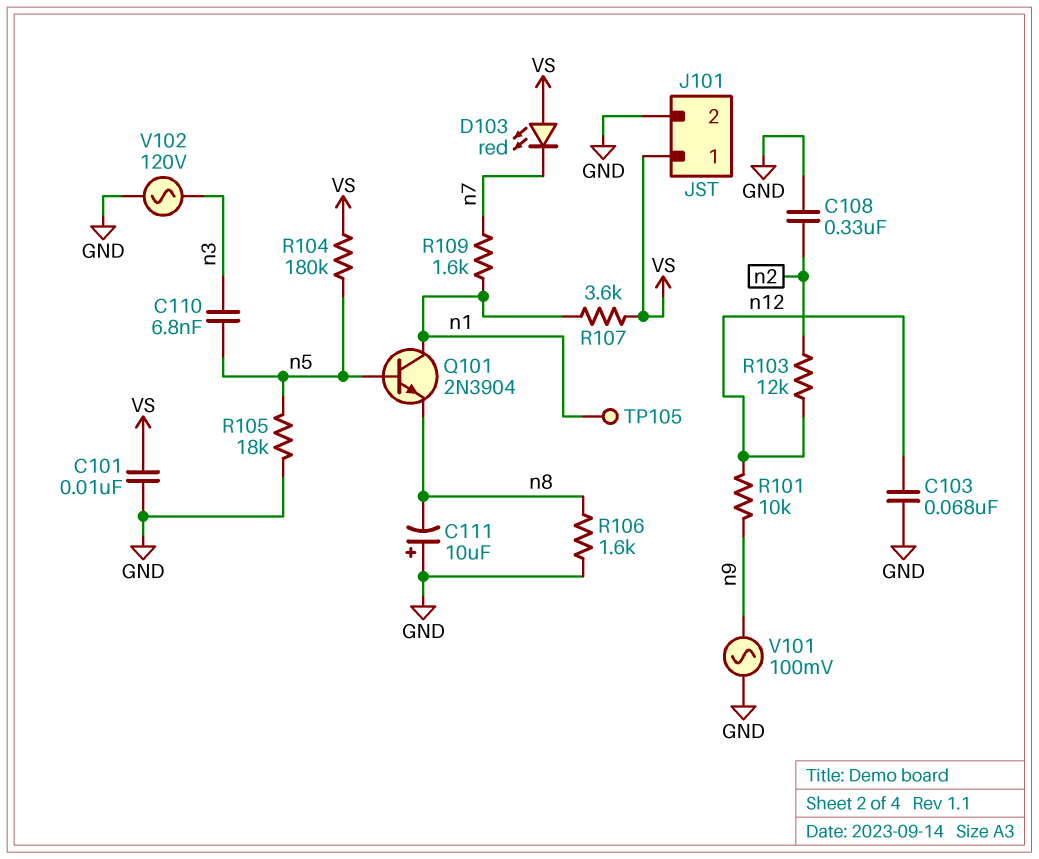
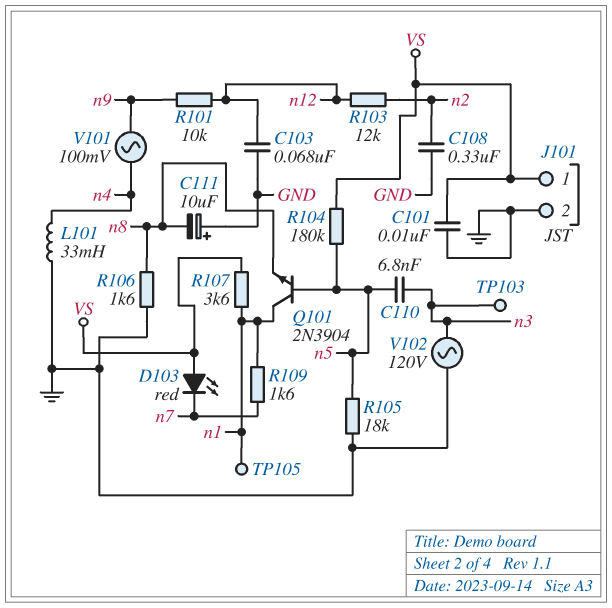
L101: none -> 33mH (GND, n4)
TP103: none -> test point (n3)
V101: AC 100mV (GND, n9) -> AC 100mV (n4, n9)

